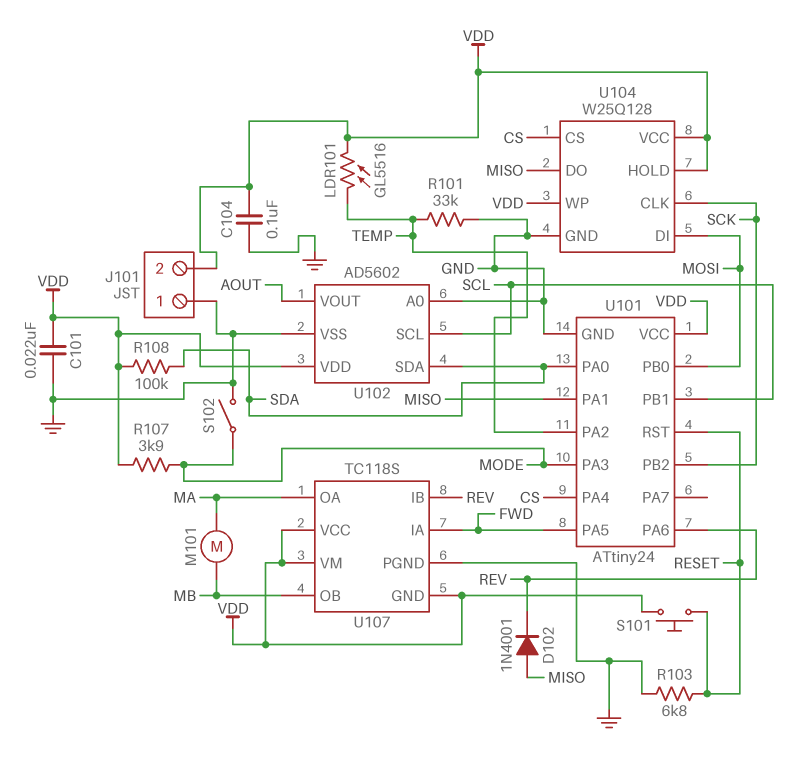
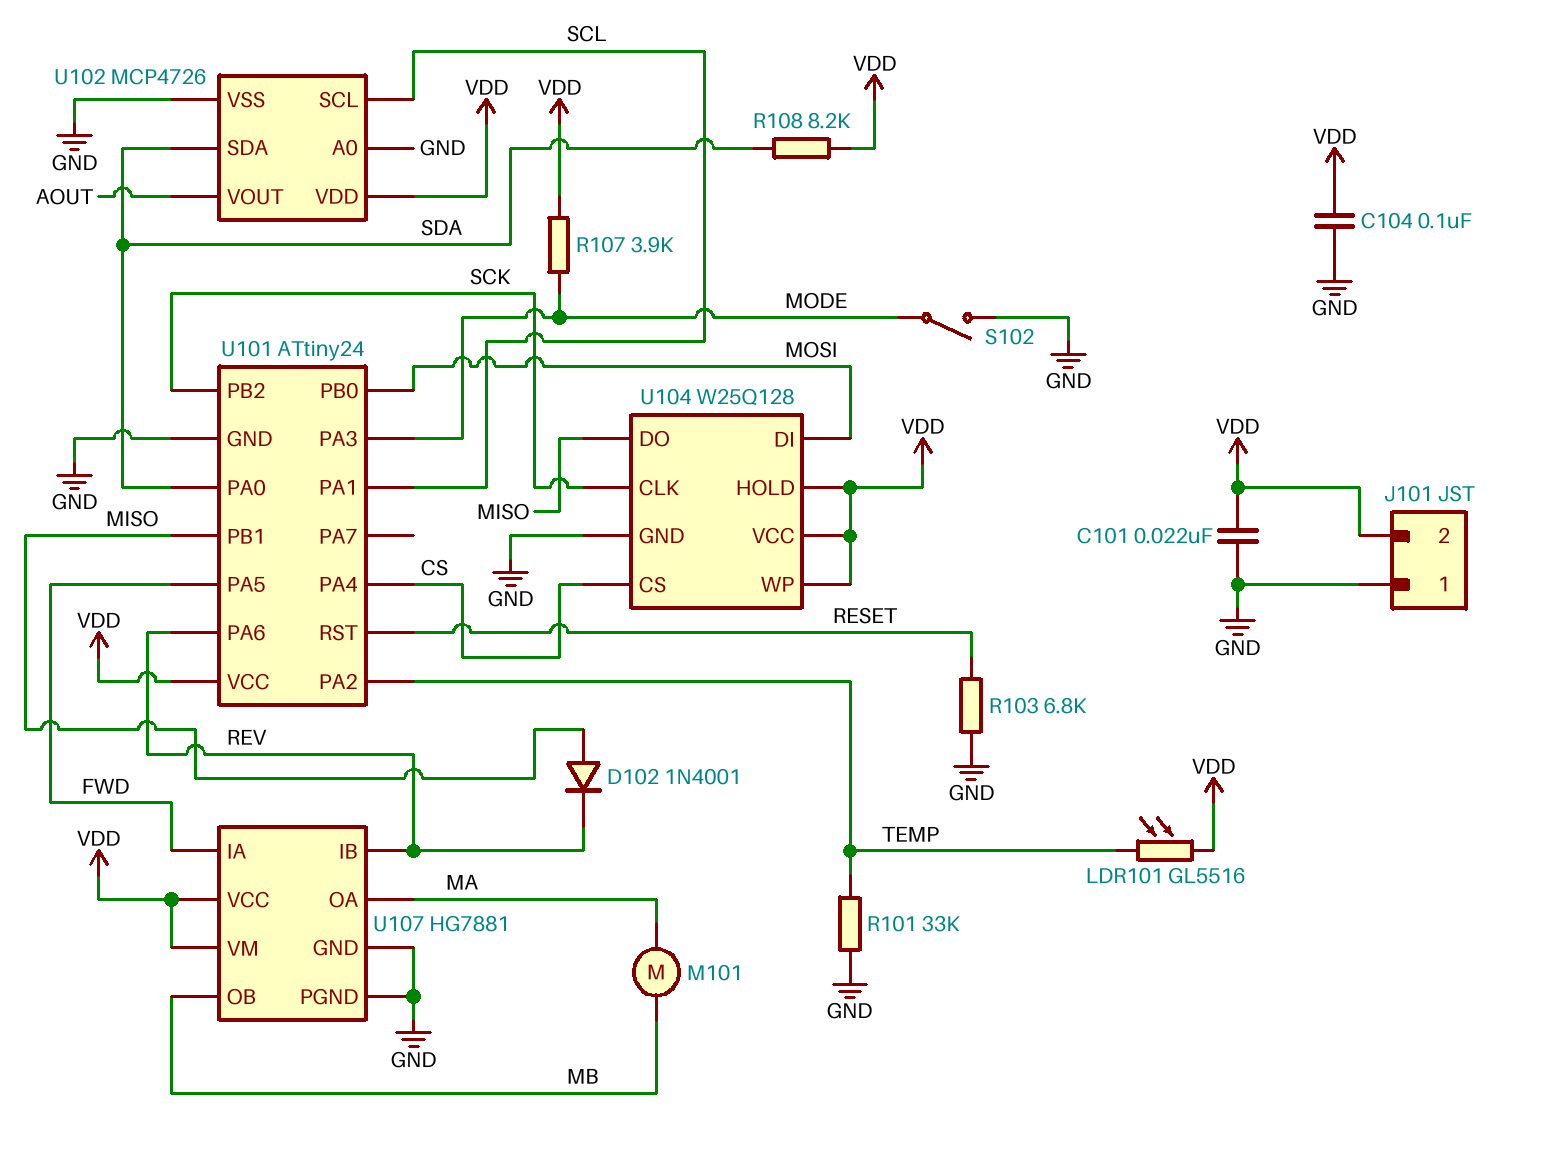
R108: 100k (SDA, VDD) -> 8.2k (SDA, VDD)
S101: button (RESET, VDD) -> none
U101 pin PA1: MISO -> SCL
U101 pin PB1: SCL -> MISO
U102: AD5602 -> MCP4726
U107: TC118S -> HG7881
U107 pin GND: VDD -> GND

